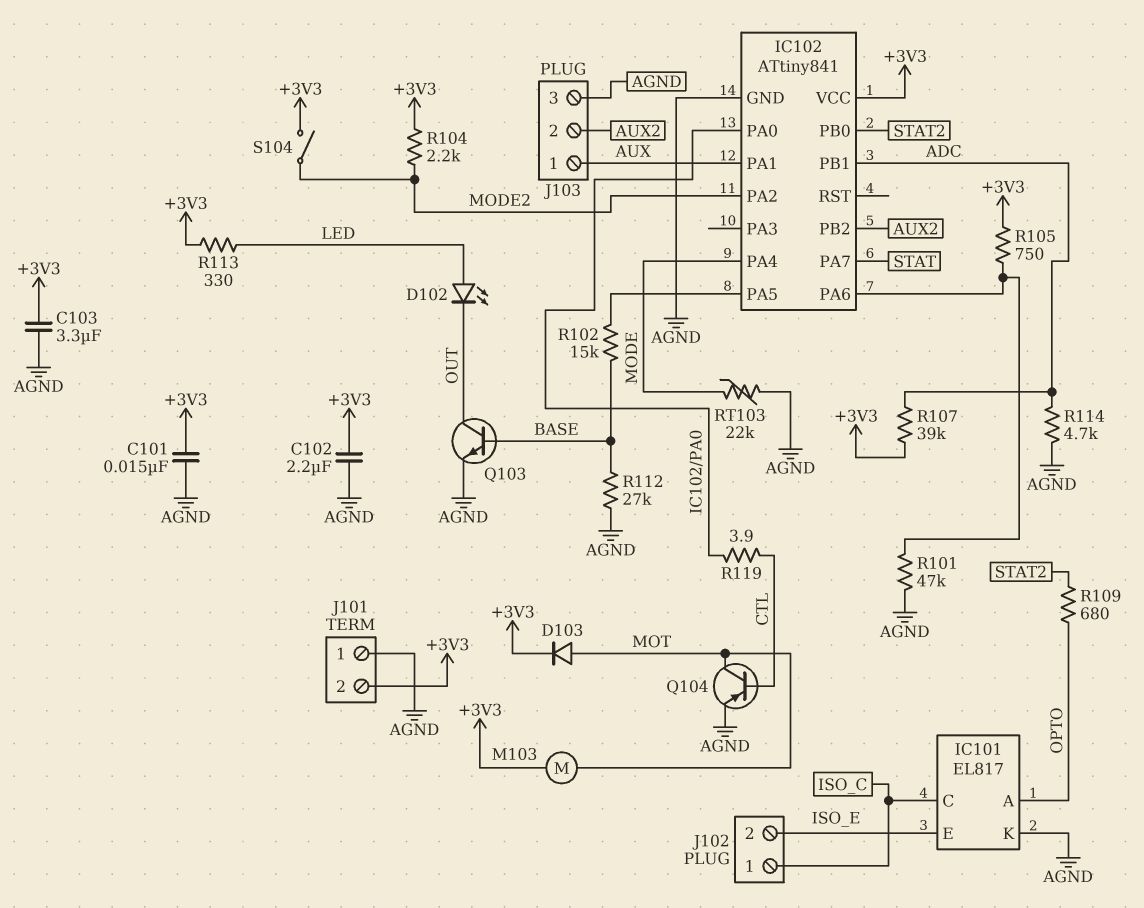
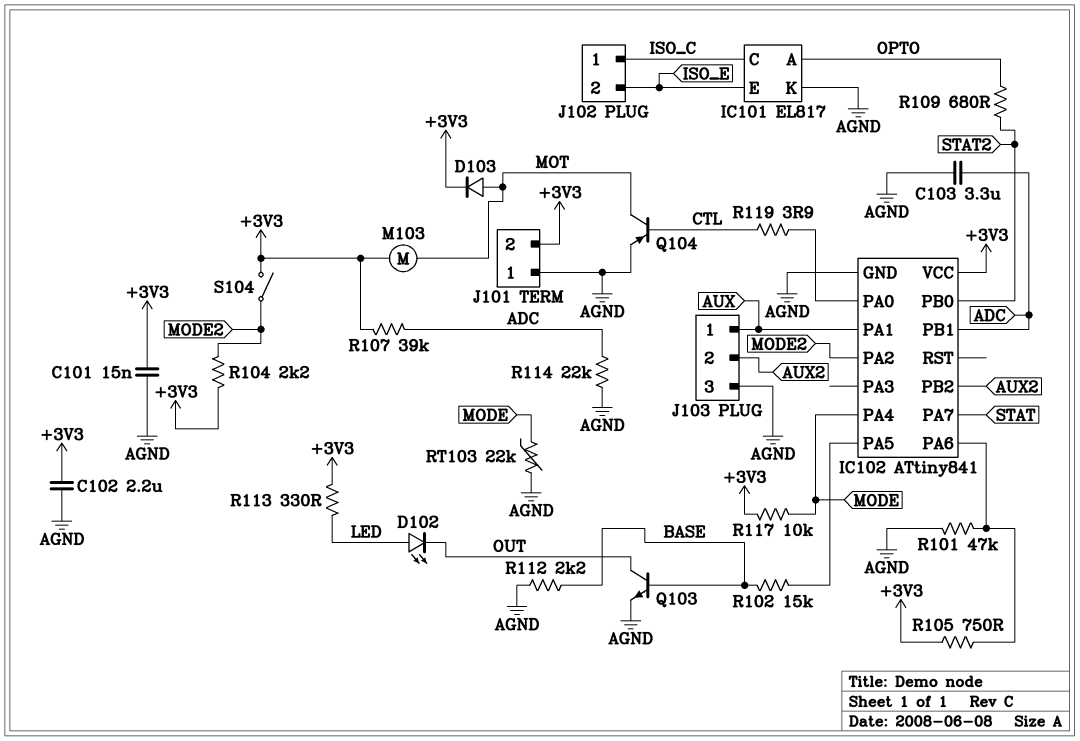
C103: 3.3uF (+3V3, AGND) -> 3.3uF (ADC, AGND)
R112: 27k (AGND, BASE) -> 2.2k (AGND, BASE)
R114: 4.7k (ADC, AGND) -> 22k (ADC, AGND)
R117: none -> 10k (+3V3, MODE)

